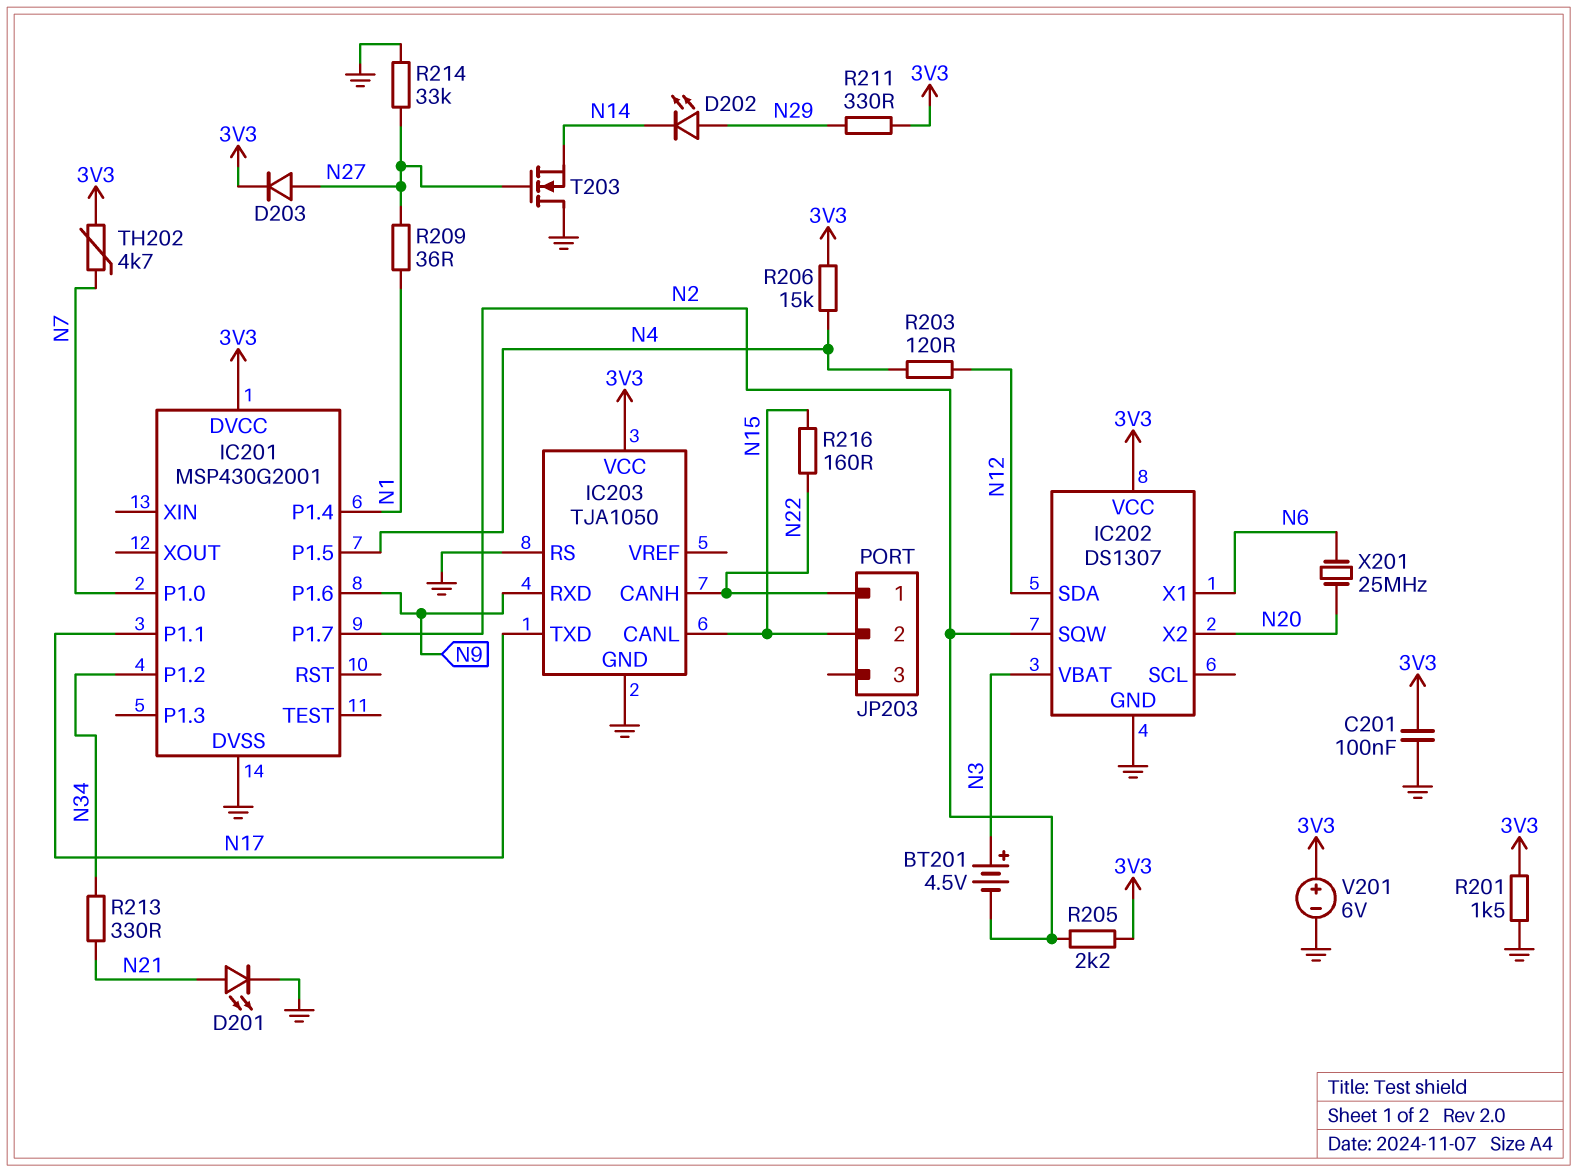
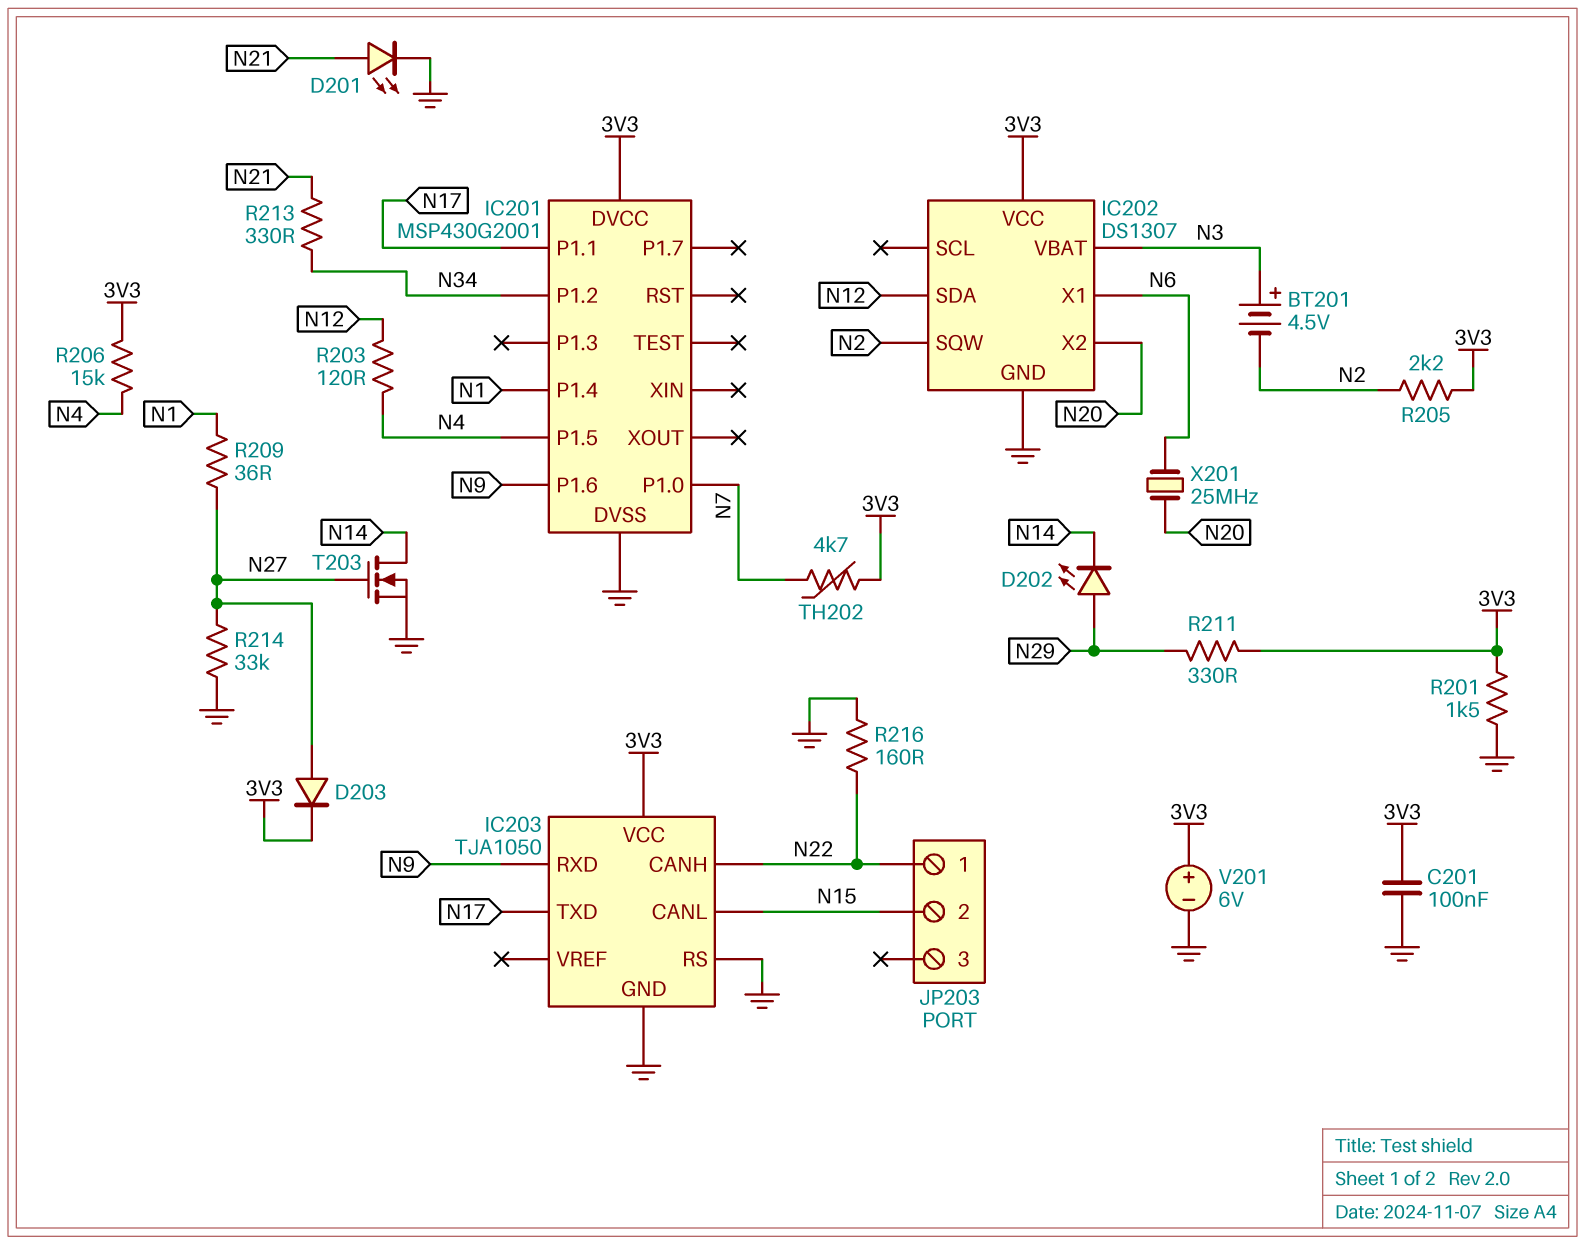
IC201 pin P1.7: N2 -> none
R216: 160 (N15, N22) -> 160 (GND, N22)
T203: NMOS (G N27, D GND, S N14) -> NMOS (G N27, D N14, S GND)

